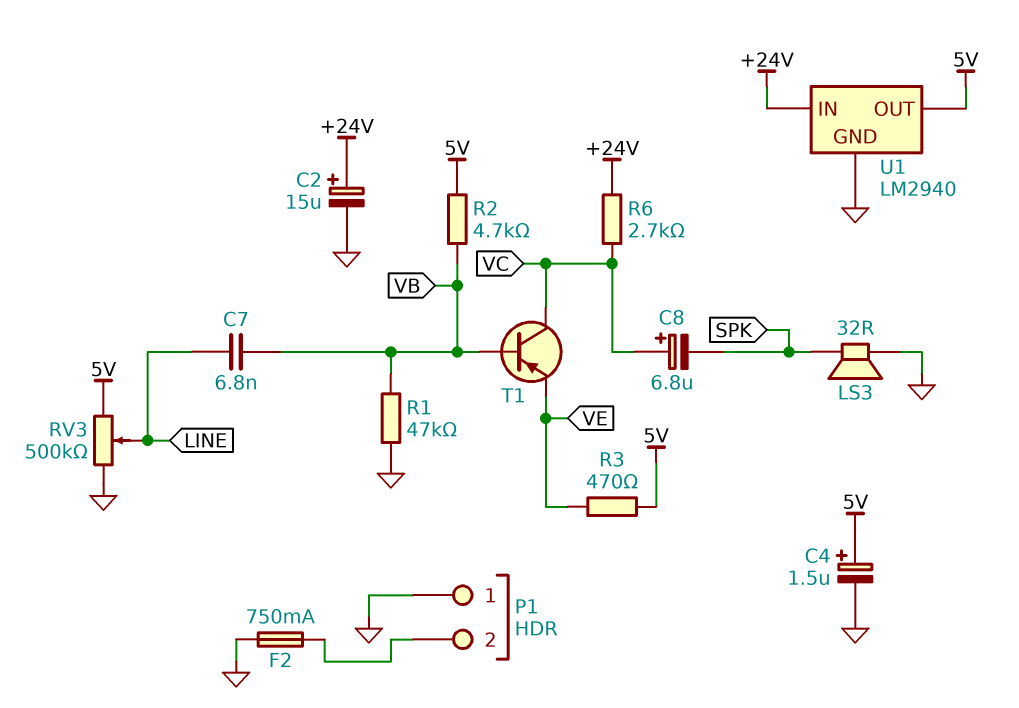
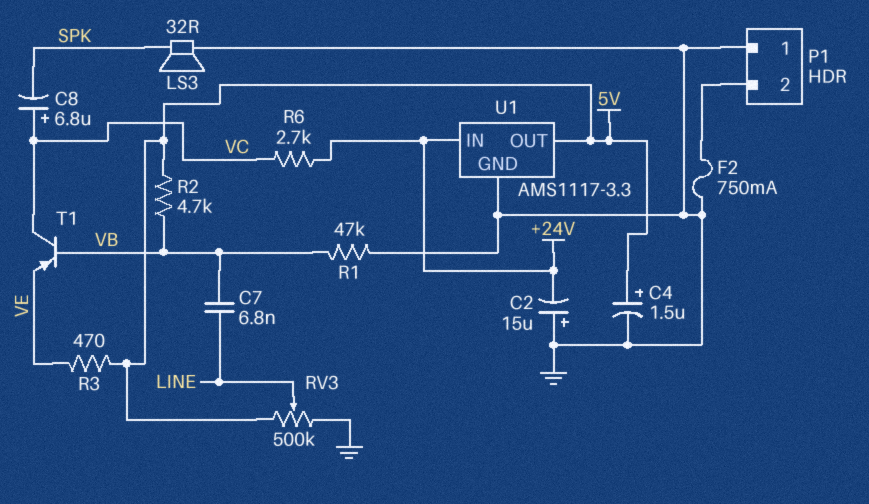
C2: 15uF (plus +24V, minus GND) -> 15uF (plus GND, minus +24V)
U1: LM2940 -> AMS1117-3.3

